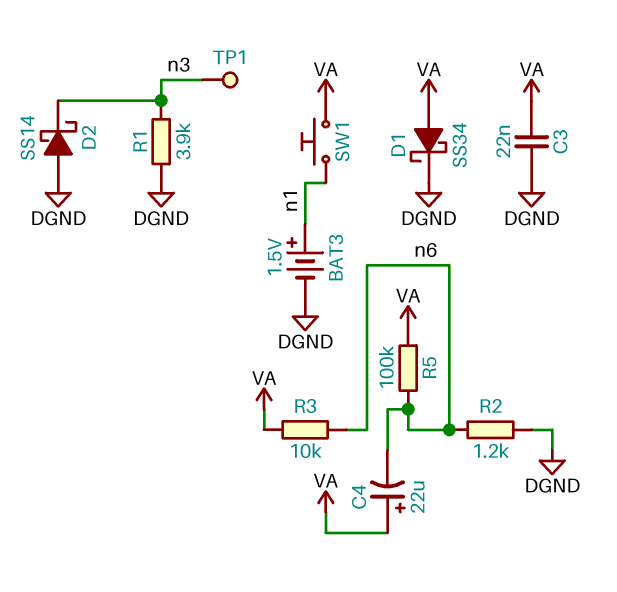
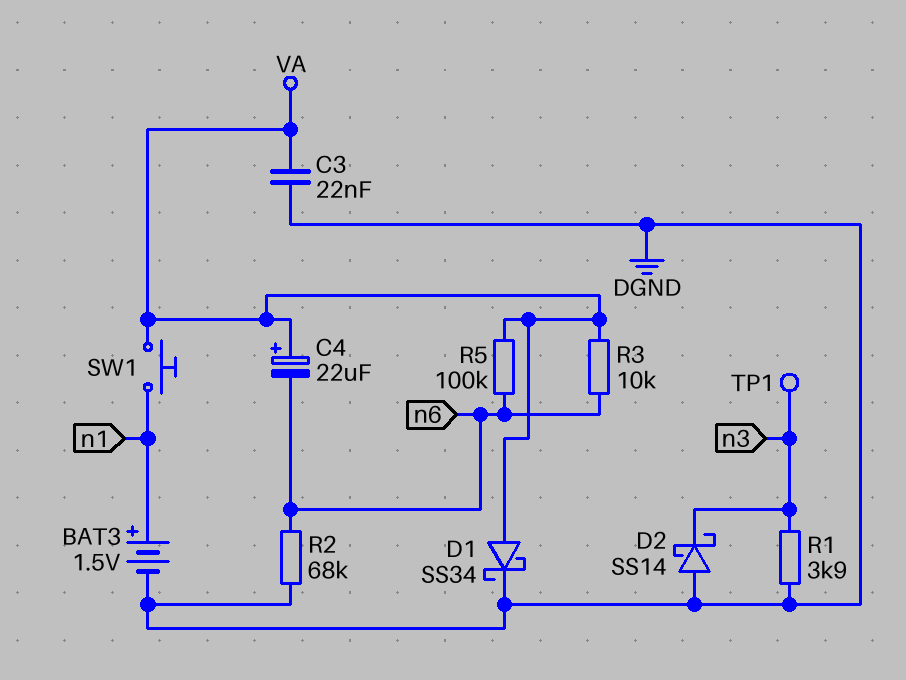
R2: 1.2k (DGND, n6) -> 68k (DGND, n6)

